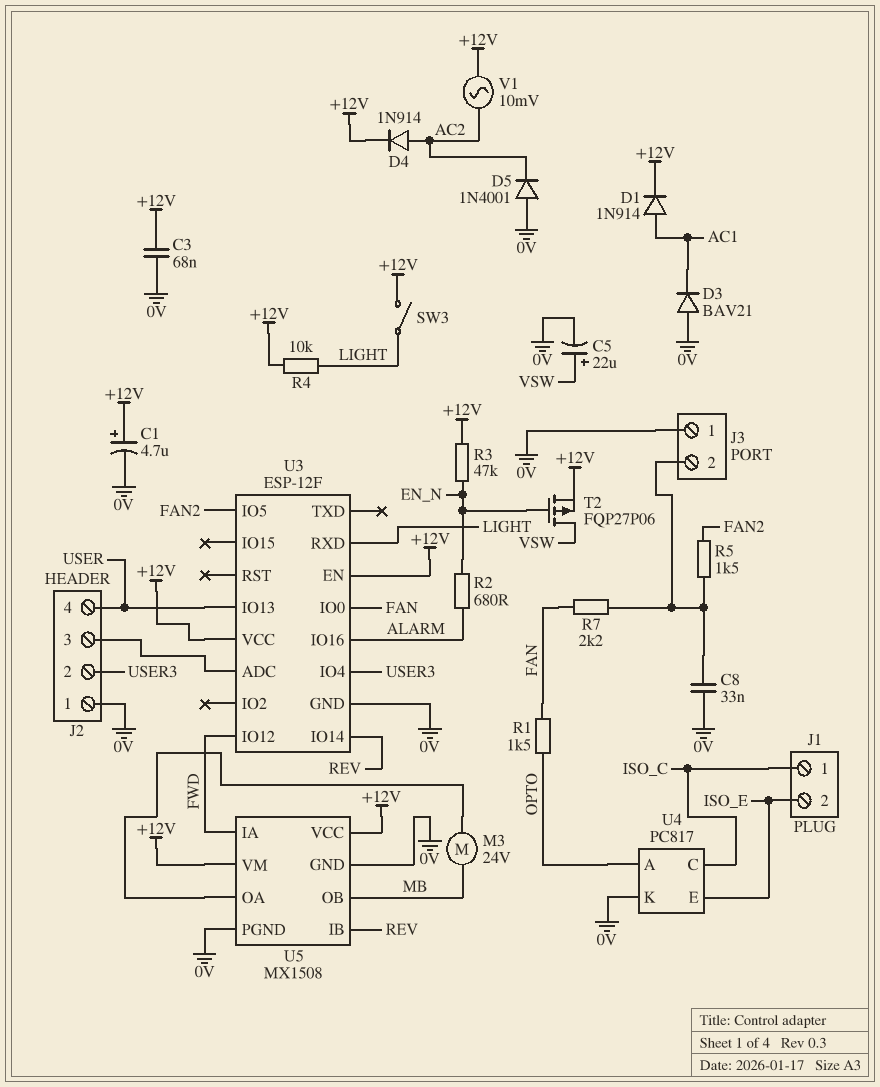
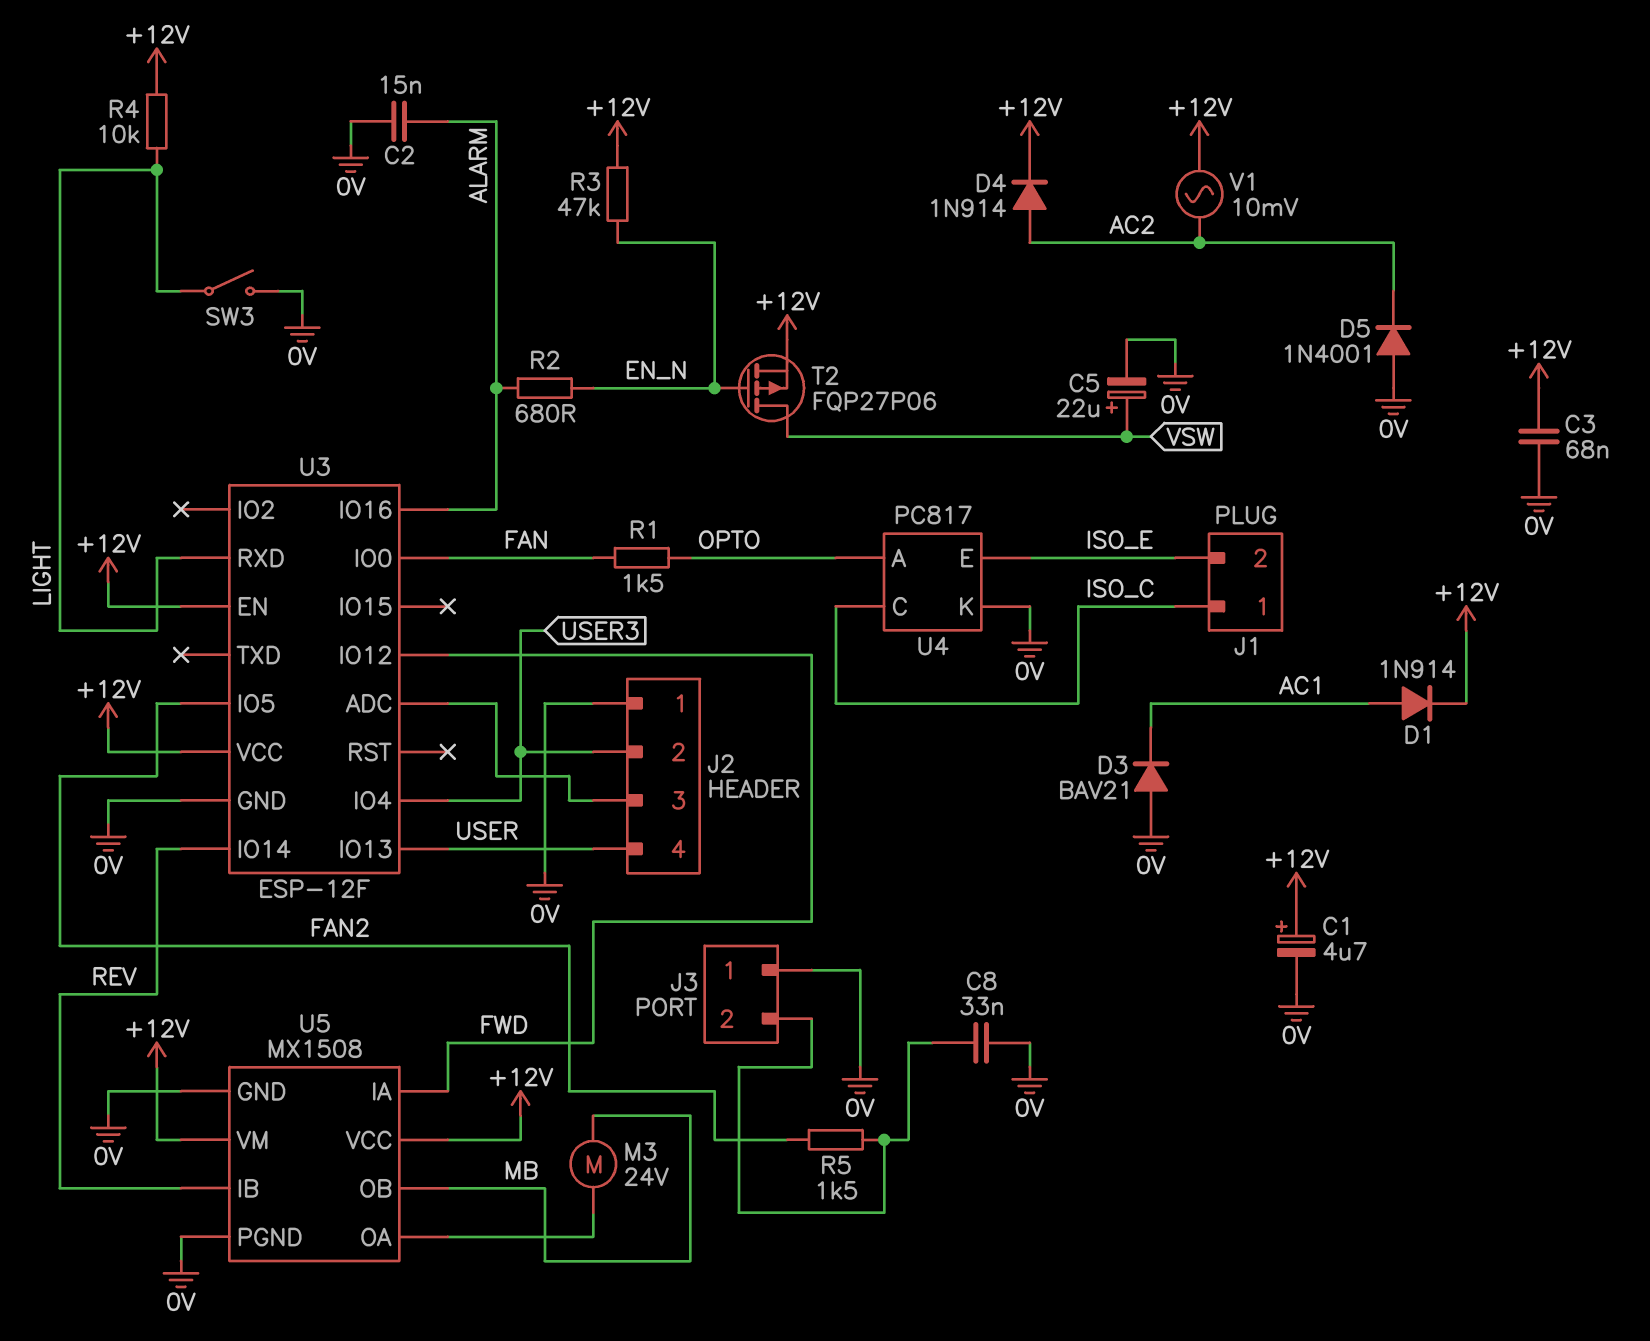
C2: none -> 15nF (0V, ALARM)
R7: 2.2k (FAN, J3/2) -> none
SW3: switch (+12V, LIGHT) -> switch (0V, LIGHT)

